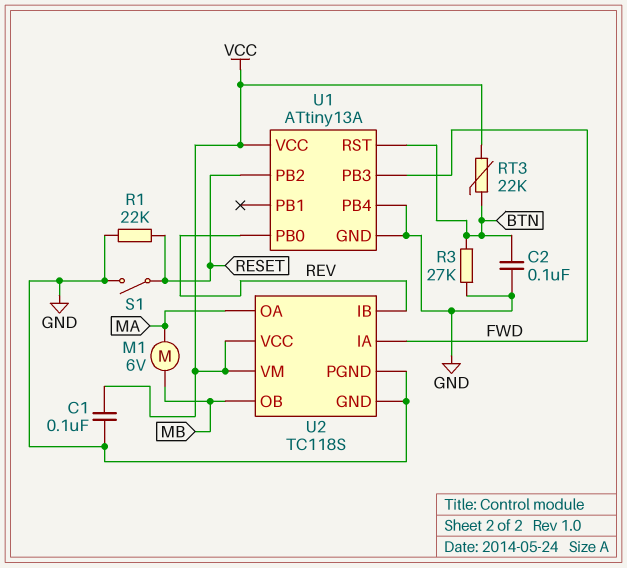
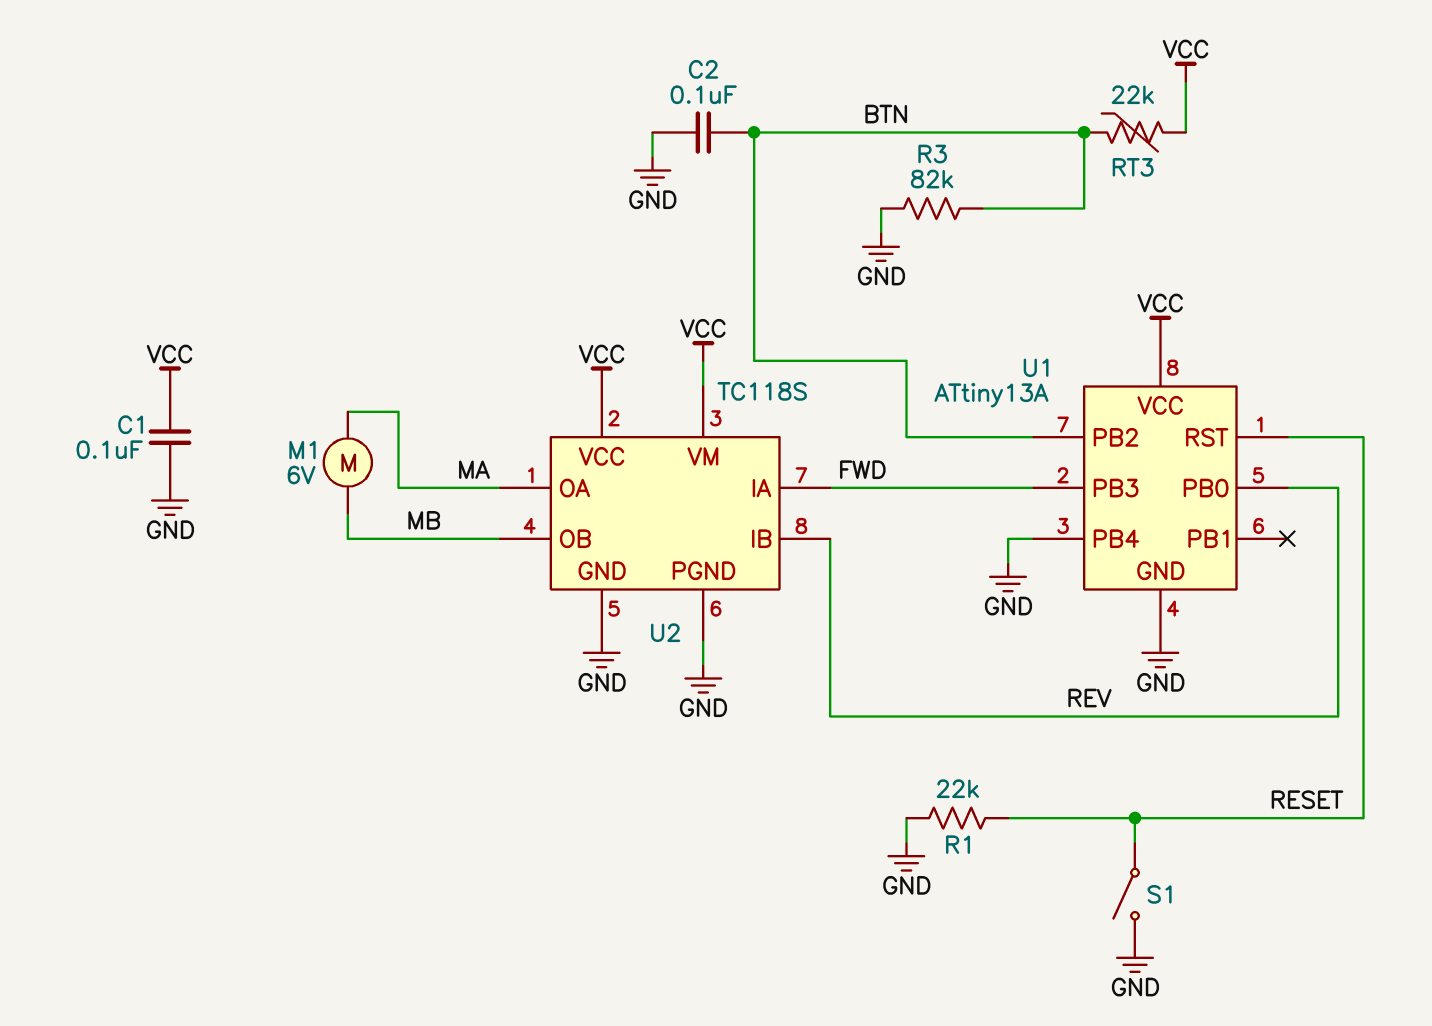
R3: 27k (BTN, GND) -> 82k (BTN, GND)
U1 pin PB2: RESET -> BTN
U1 pin RST: BTN -> RESET

